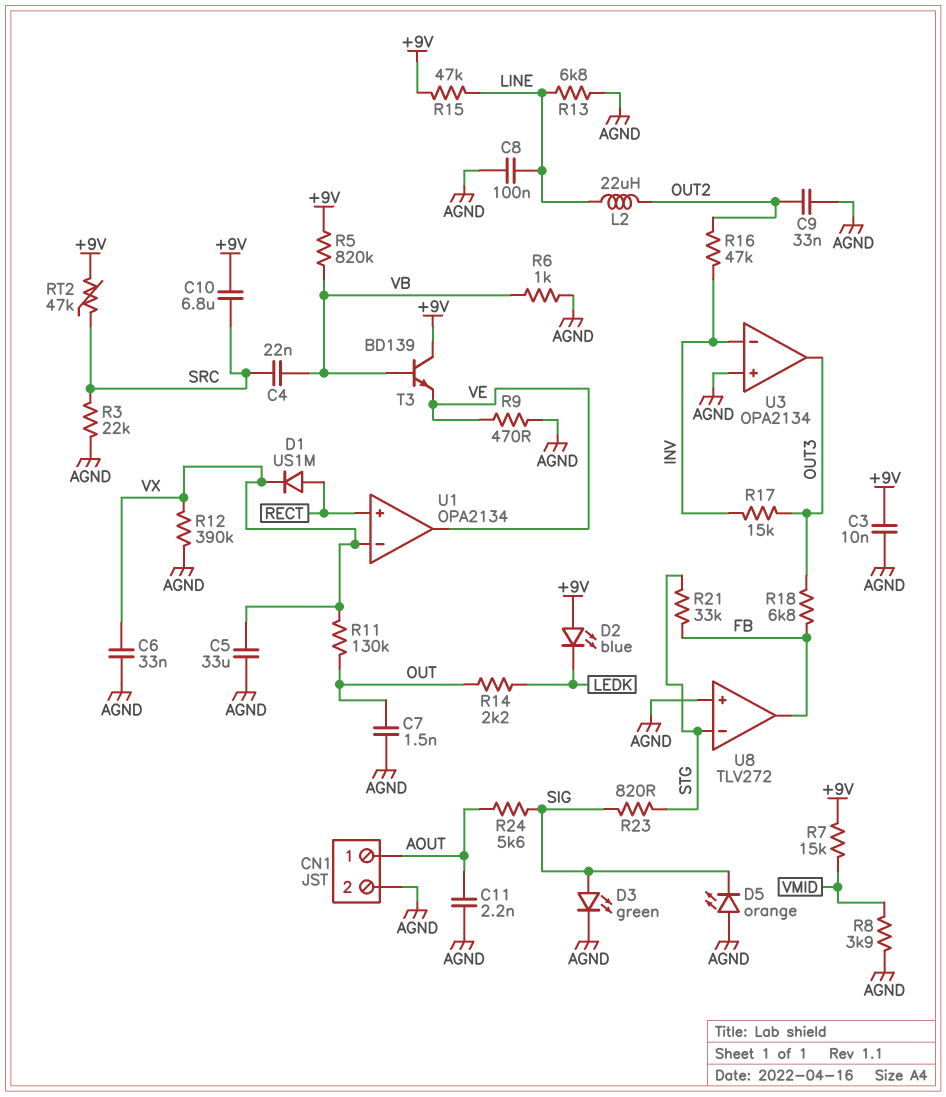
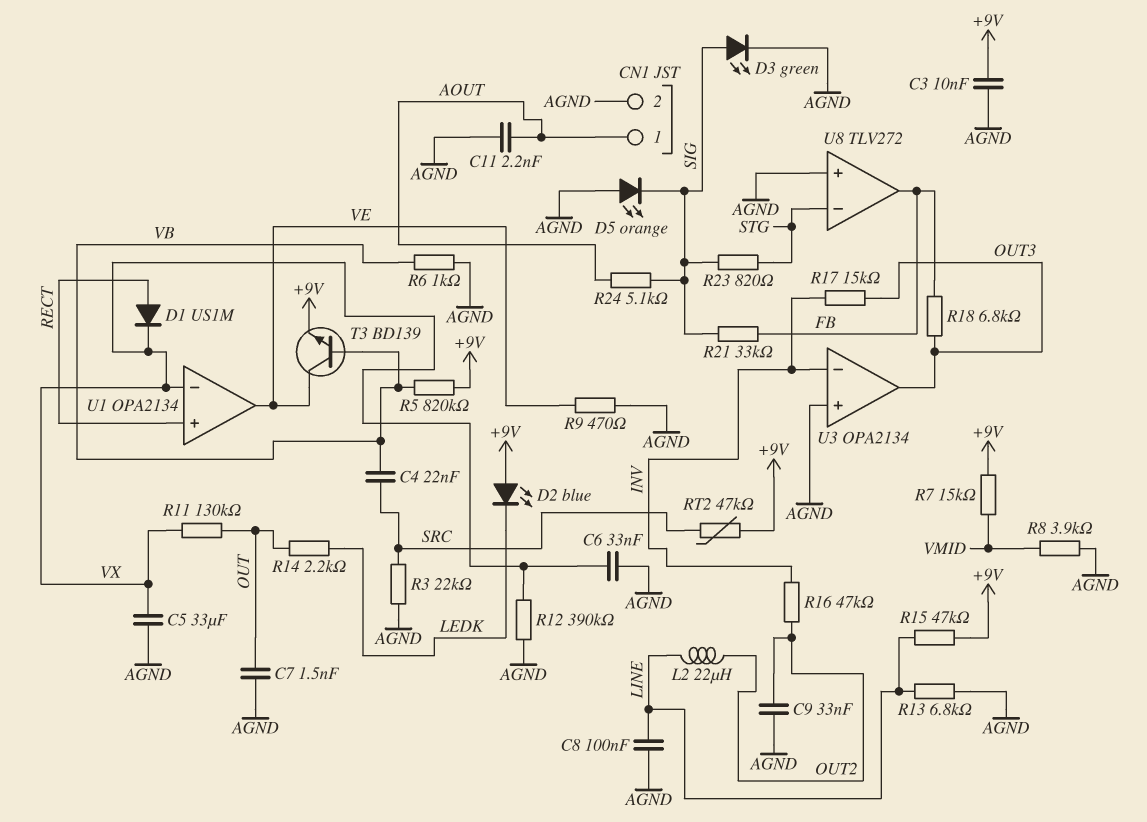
C10: 6.8uF (+9V, SRC) -> none
R21: 33k (FB, STG) -> 33k (FB, SIG)
R24: 5.6k (AOUT, SIG) -> 5.1k (AOUT, SIG)
T3: NPN BD139 (B VB, C +9V, E VE) -> NPN BD139 (B VB, C VE, E +9V)

